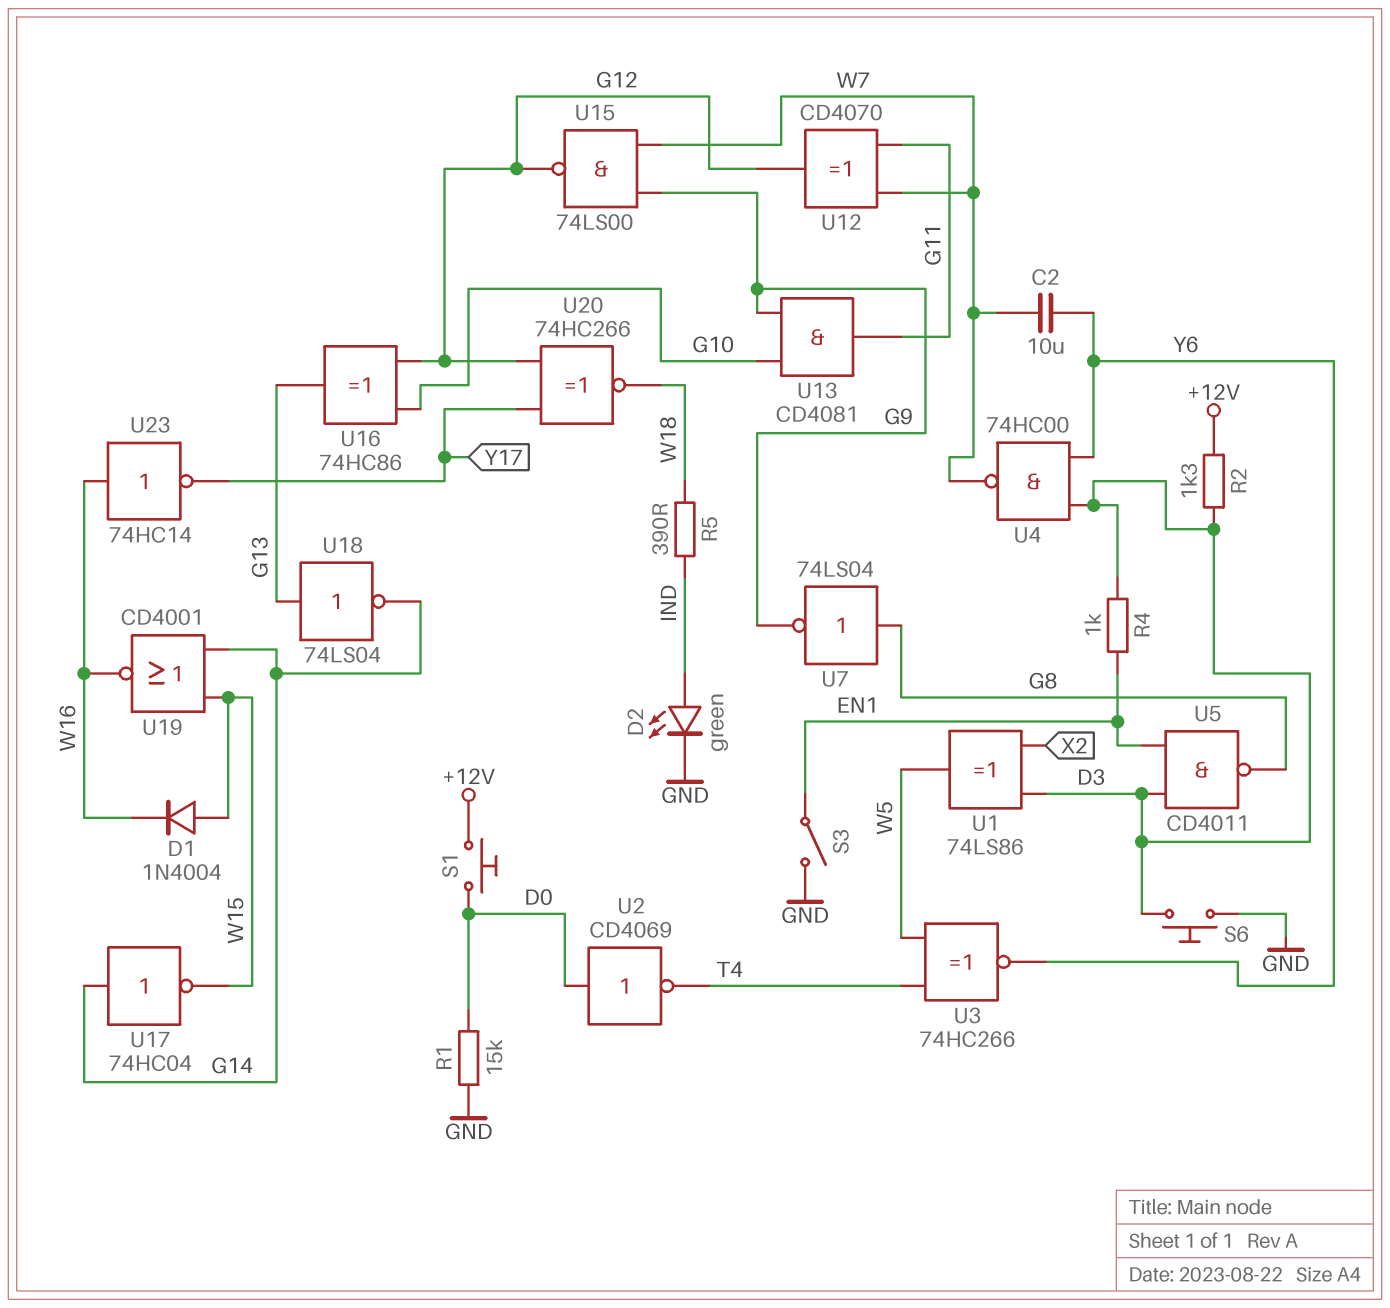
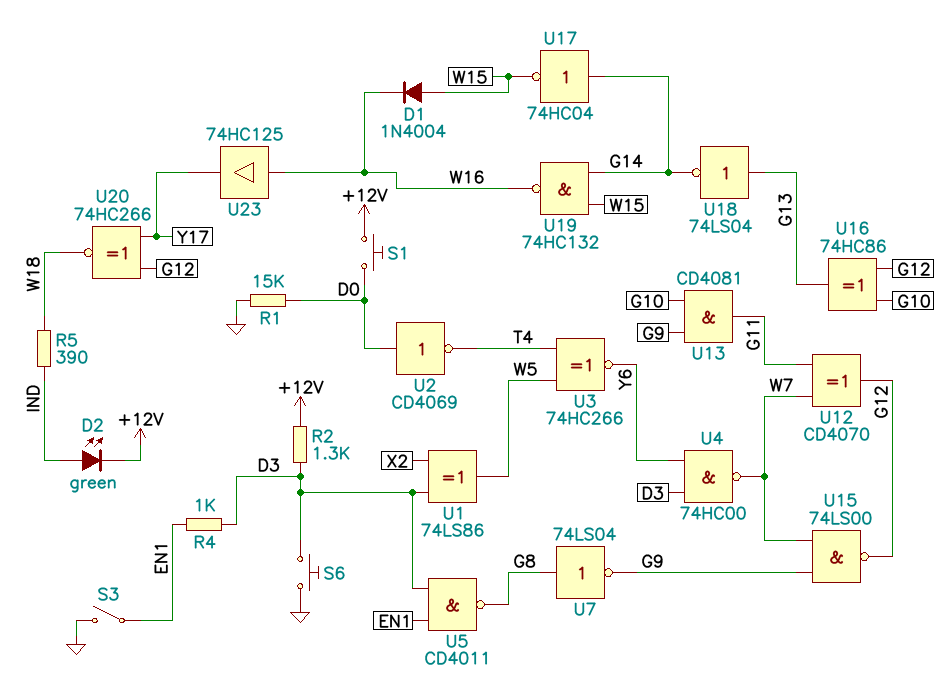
C2: 10uF (W7, Y6) -> none
D2: LED green (A IND, K GND) -> LED green (A IND, K +12V)
U19: NOR CD4001 (in G14, in W15, out W16) -> NAND 74HC132 (in G14, in W15, out W16)
U23: NOT 74HC14 (in W16, out Y17) -> buffer 74HC125 (in W16, out Y17)

